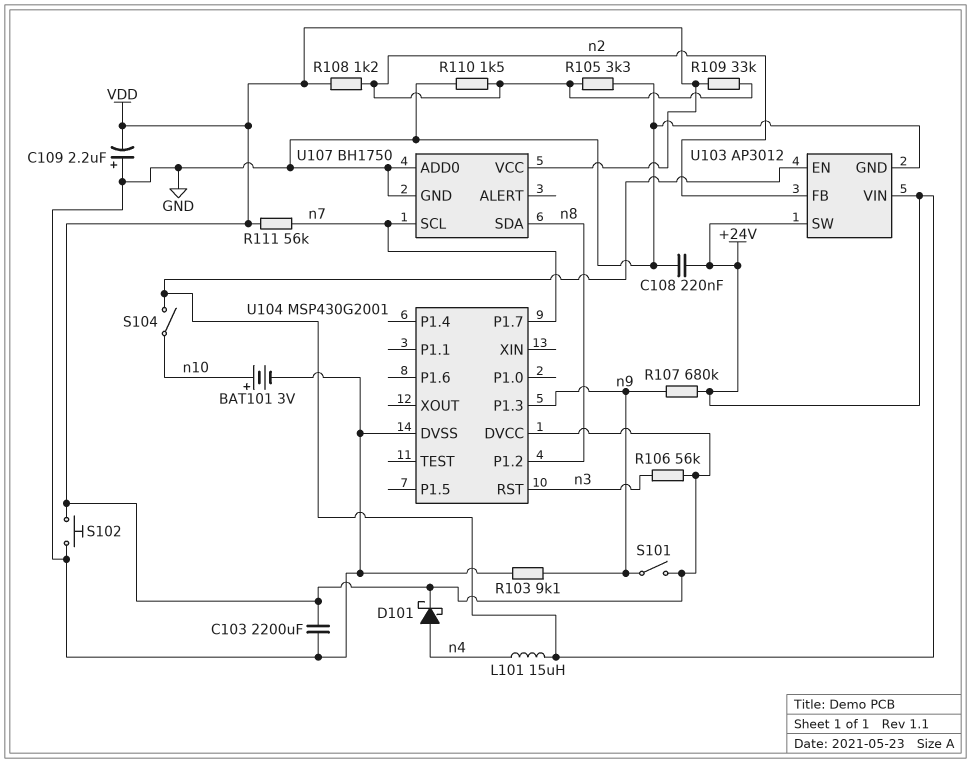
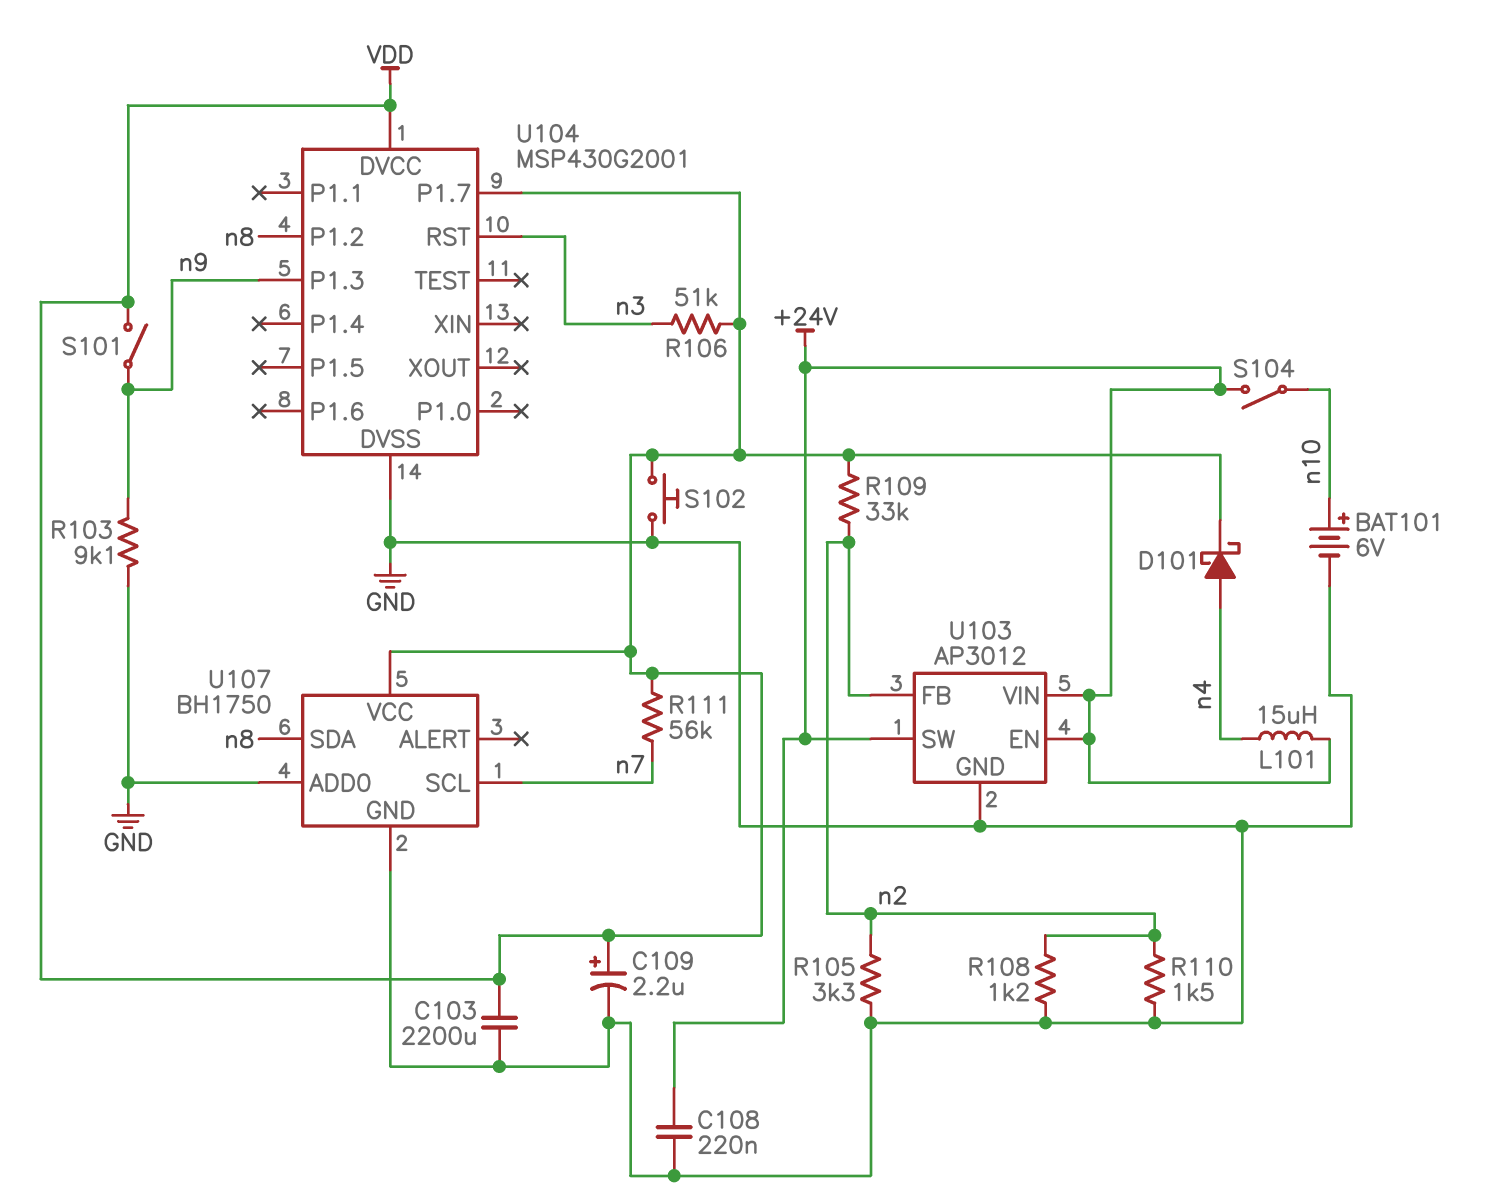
BAT101: 3V (plus n10, minus GND) -> 6V (plus n10, minus GND)
C109: 2.2uF (plus GND, minus VDD) -> 2.2uF (plus VDD, minus GND)
R106: 56k (VDD, n3) -> 51k (VDD, n3)
R107: 680k (+24V, n9) -> none
R108: 1.2k (VDD, n2) -> 1.2k (GND, n2)
U104 pin P1.7: n7 -> VDD

